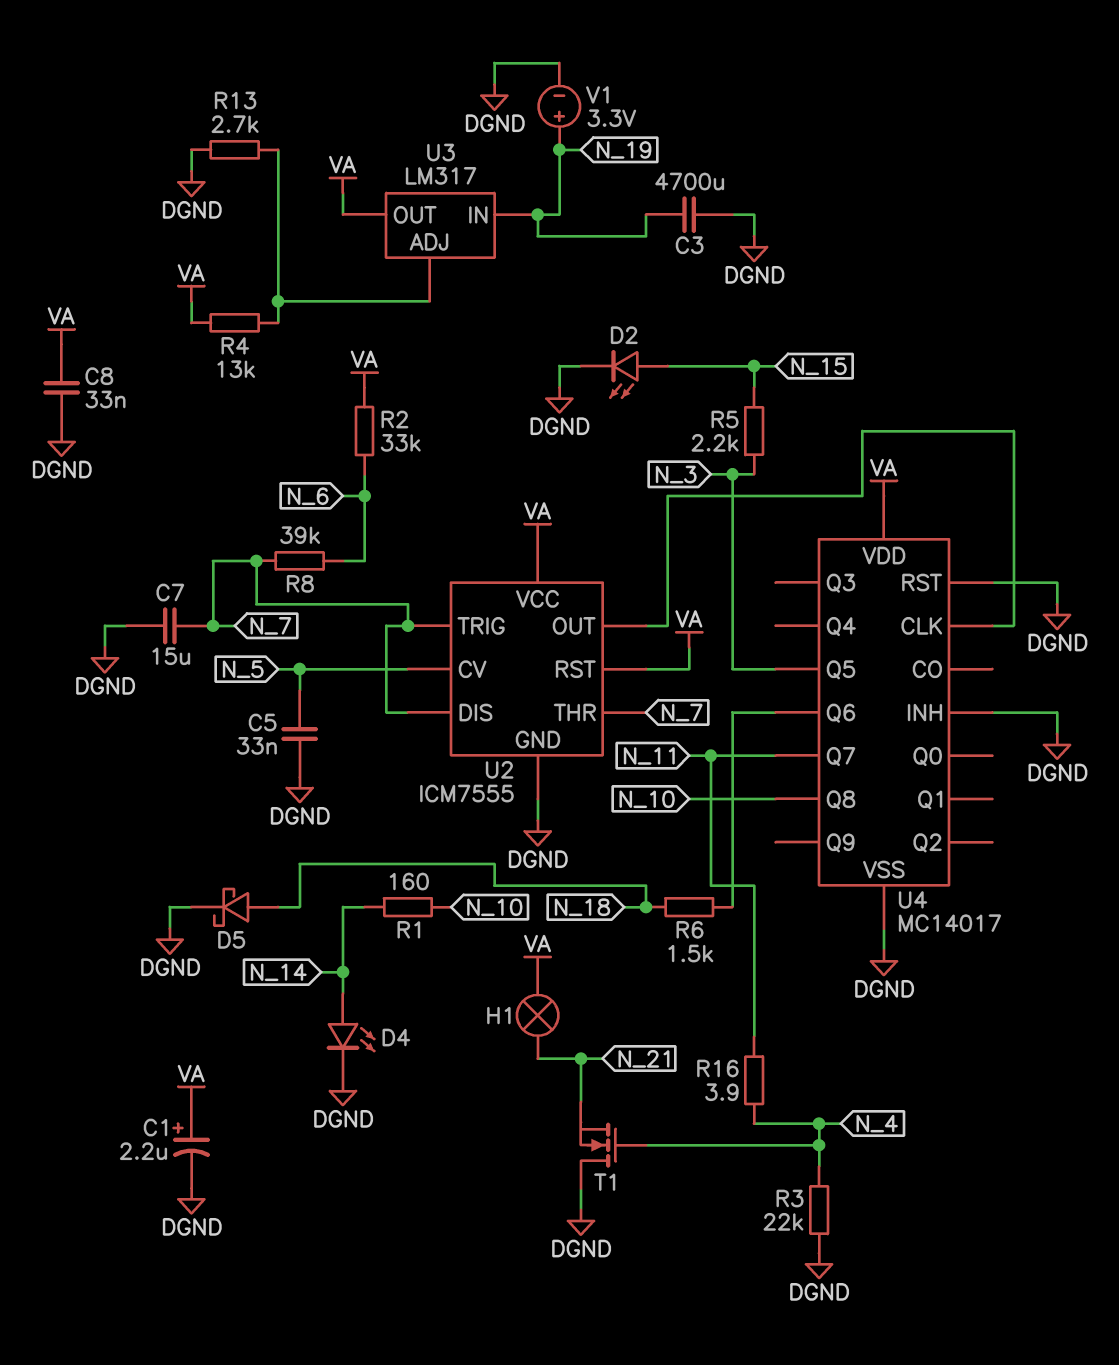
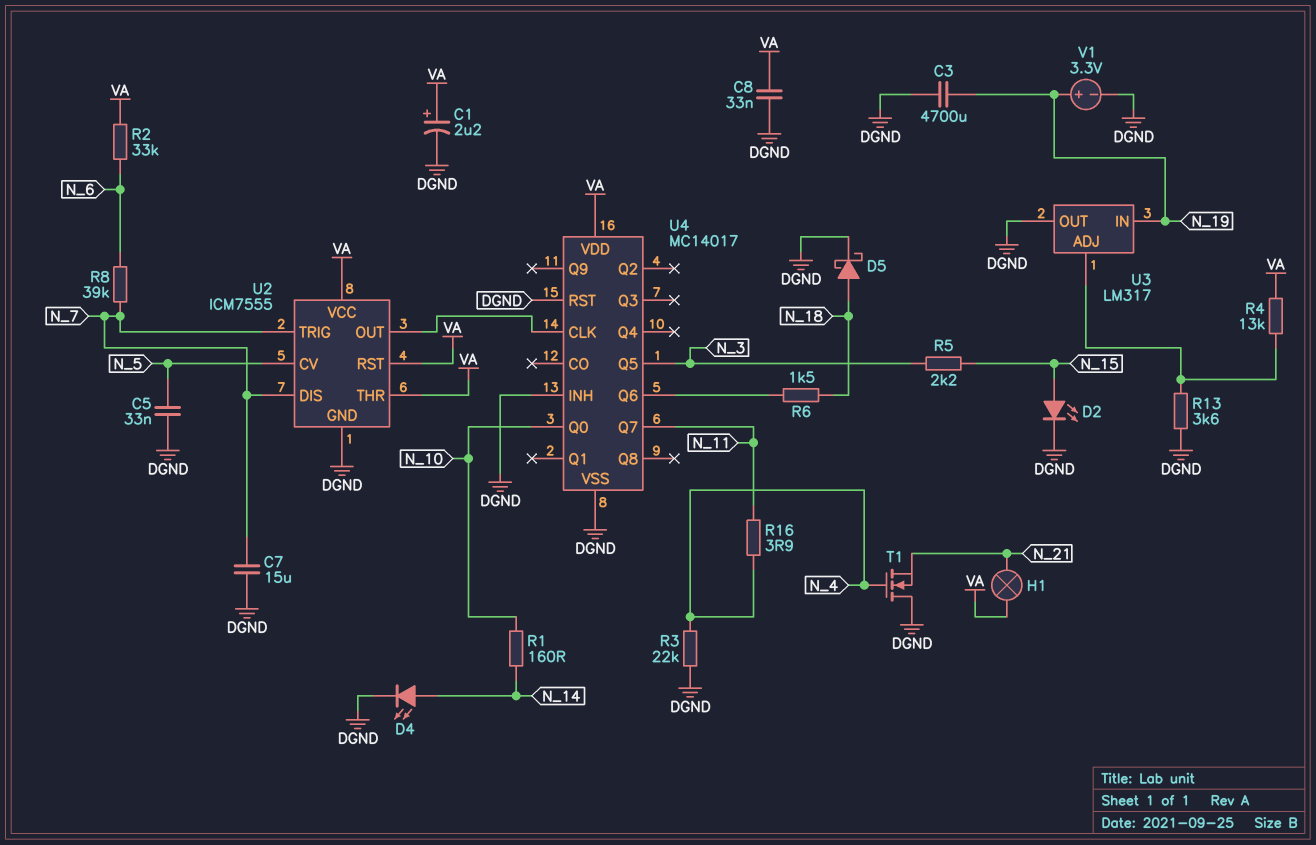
R13: 2.7k (DGND, U3/ADJ) -> 3.6k (DGND, U3/ADJ)
U2 pin THR: N_7 -> VA
U3 pin OUT: VA -> DGND
U4 pin Q0: none -> N_10
U4 pin Q8: N_10 -> none

